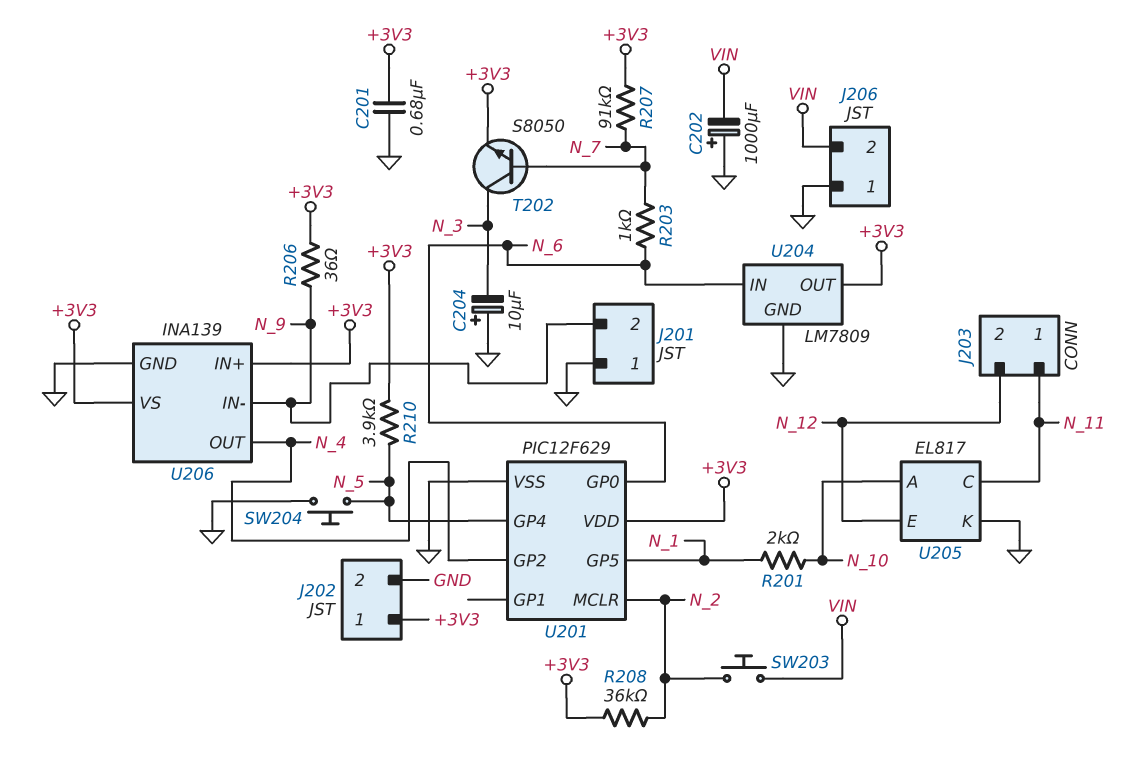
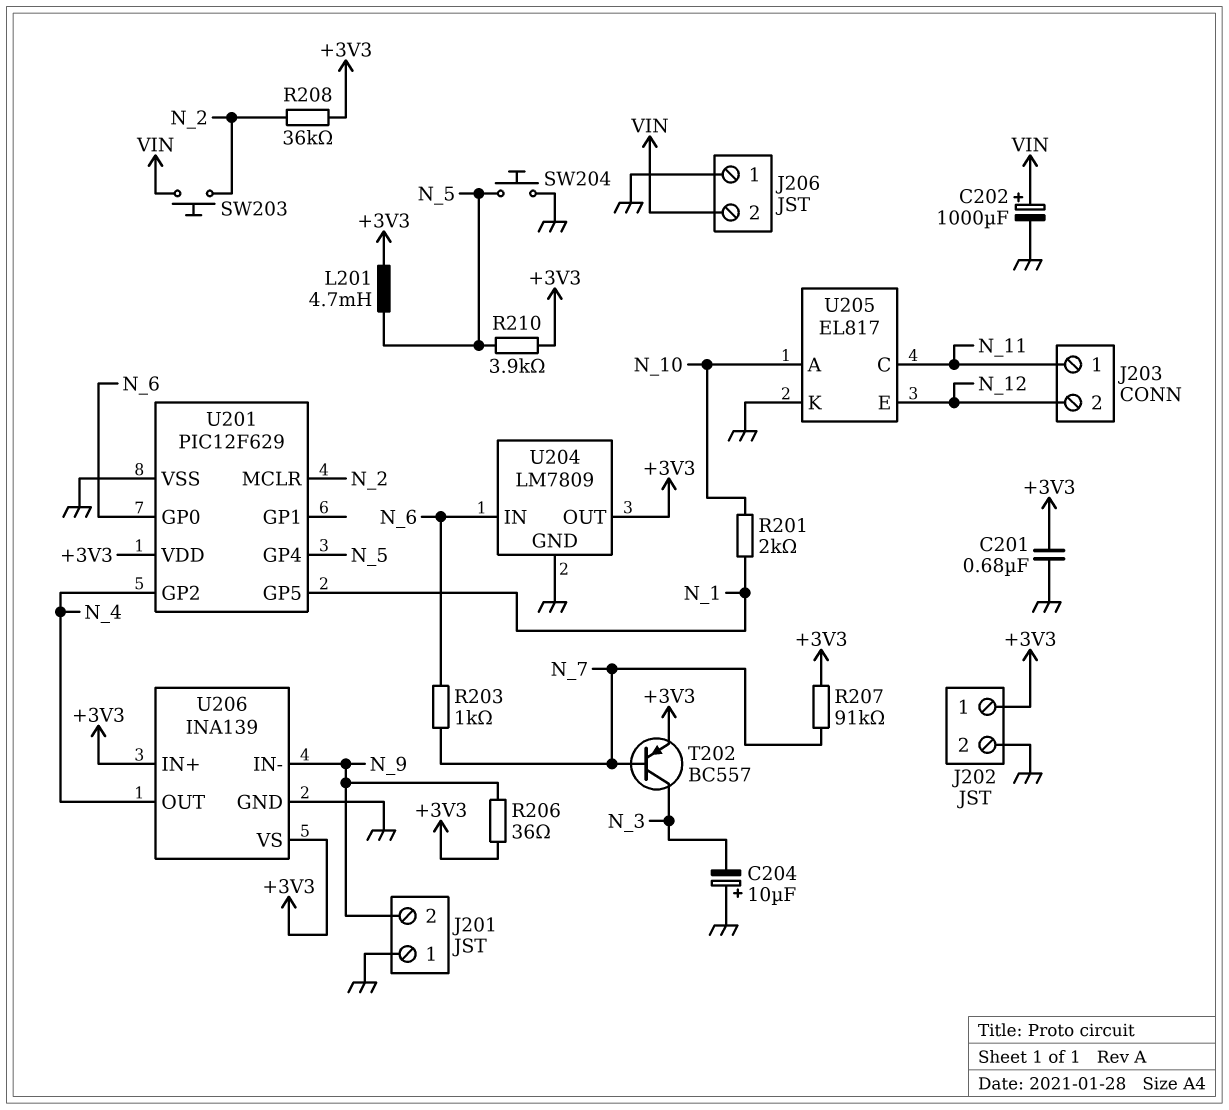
C202: 1000uF (plus GND, minus VIN) -> 1000uF (plus VIN, minus GND)
L201: none -> 4.7mH (+3V3, N_5)
T202: NPN S8050 (B N_7, C N_3, E +3V3) -> PNP BC557 (B N_7, C N_3, E +3V3)

